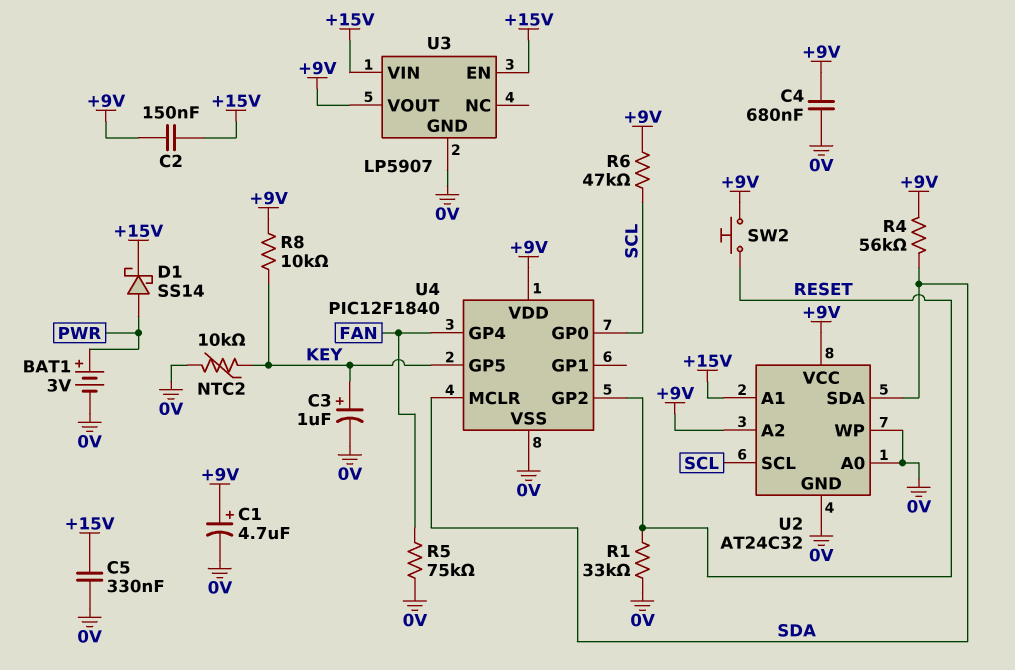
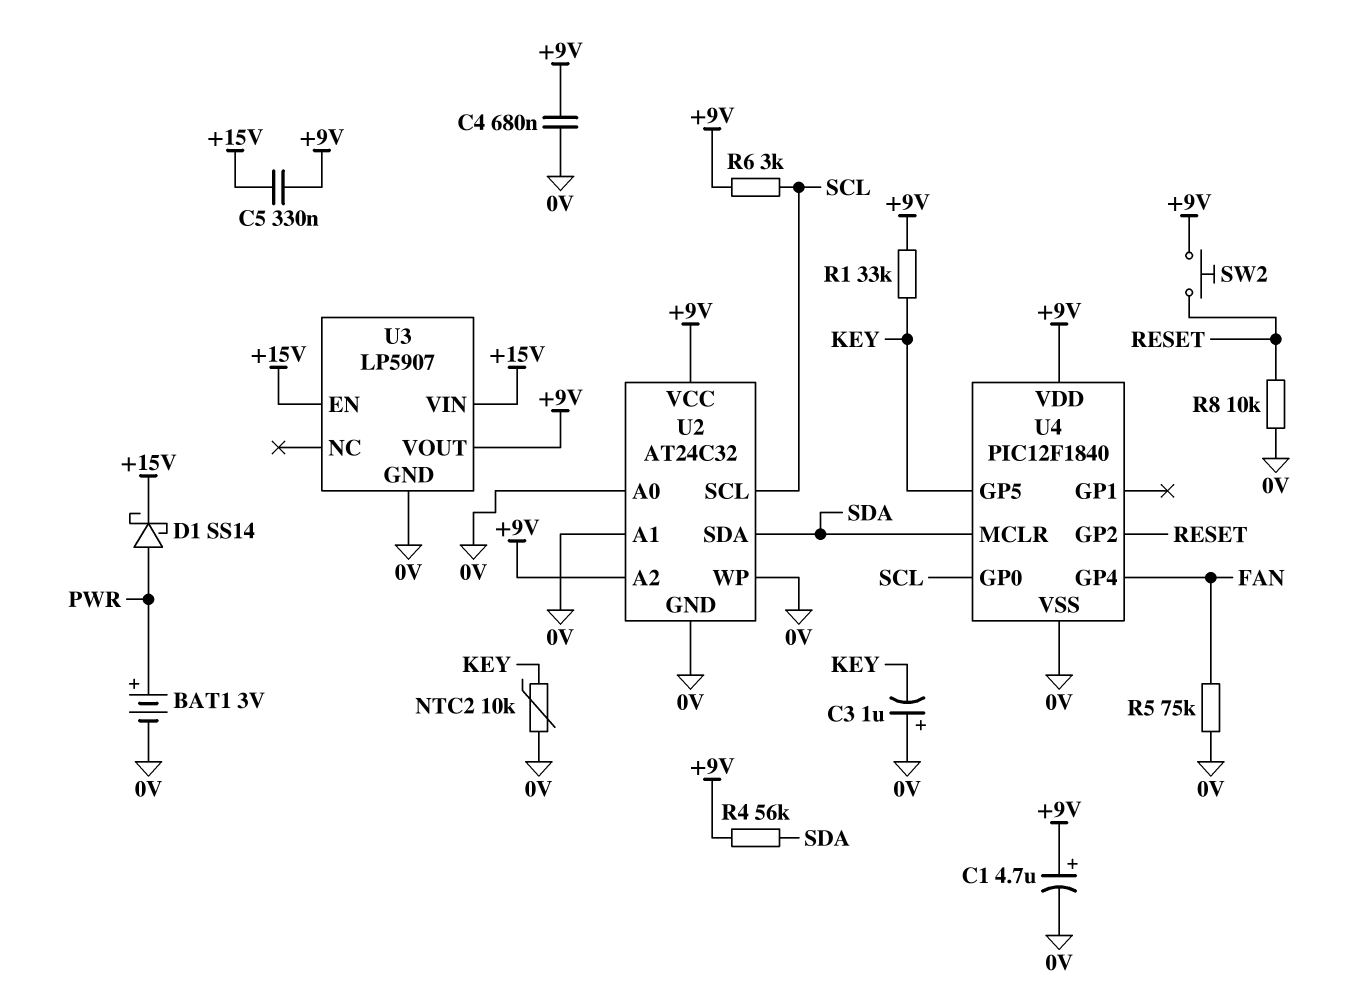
C2: 150nF (+9V, +15V) -> none
C3: 1uF (plus KEY, minus 0V) -> 1uF (plus 0V, minus KEY)
C5: 330nF (+15V, 0V) -> 330nF (+9V, +15V)
R1: 33k (0V, RESET) -> 33k (+9V, KEY)
R6: 47k (+9V, SCL) -> 3k (+9V, SCL)
R8: 10k (+9V, KEY) -> 10k (0V, RESET)
U2 pin A1: +15V -> 0V

